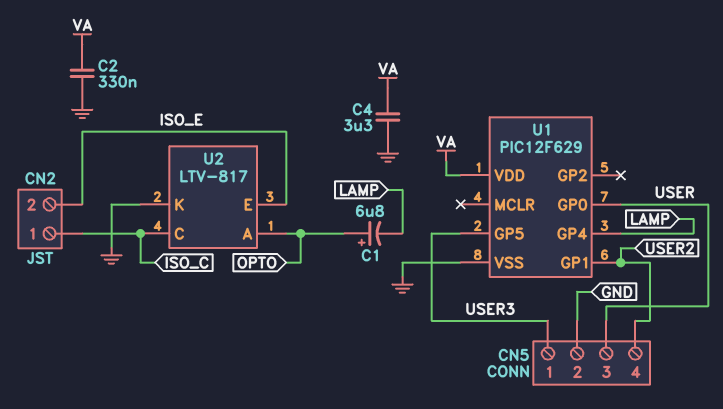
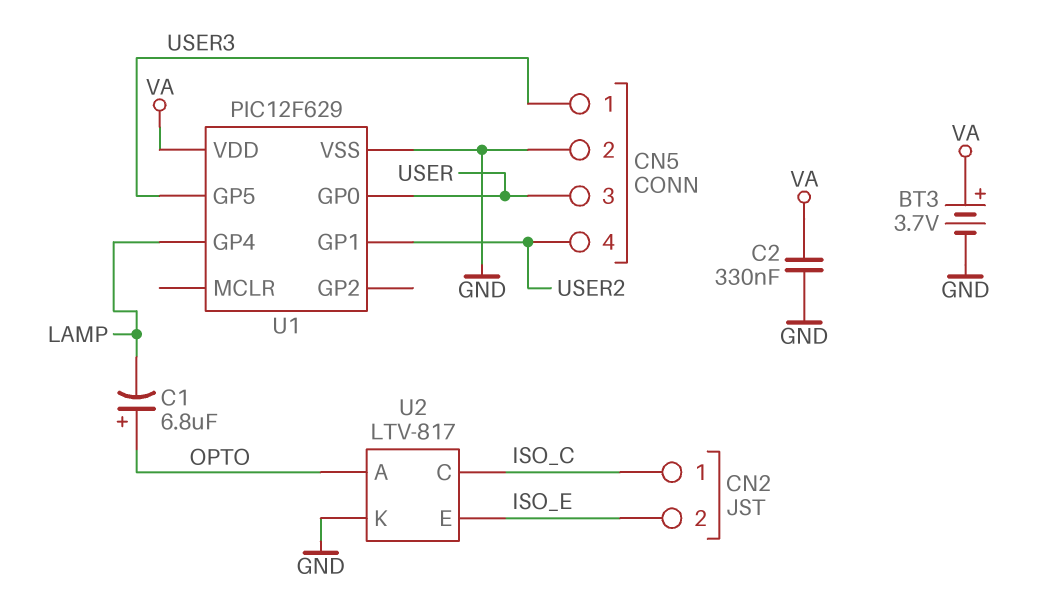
BT3: none -> 3.7V (plus VA, minus GND)
C4: 3.3uF (GND, VA) -> none

